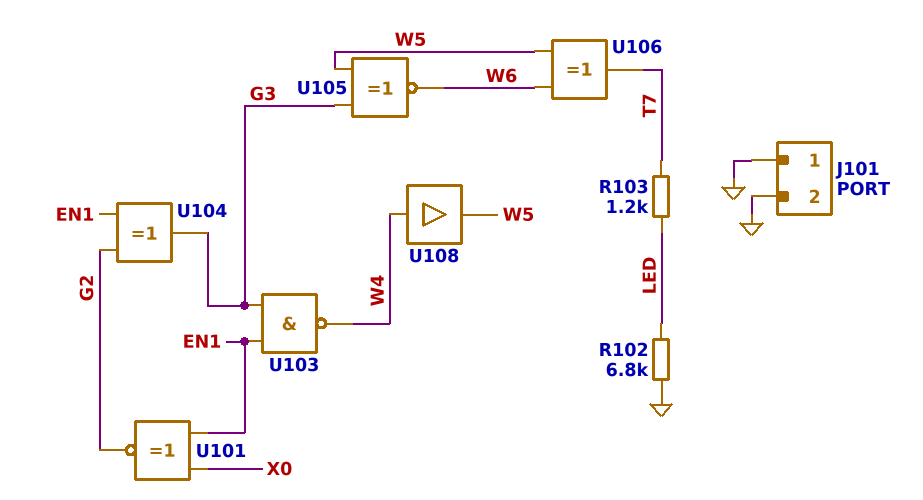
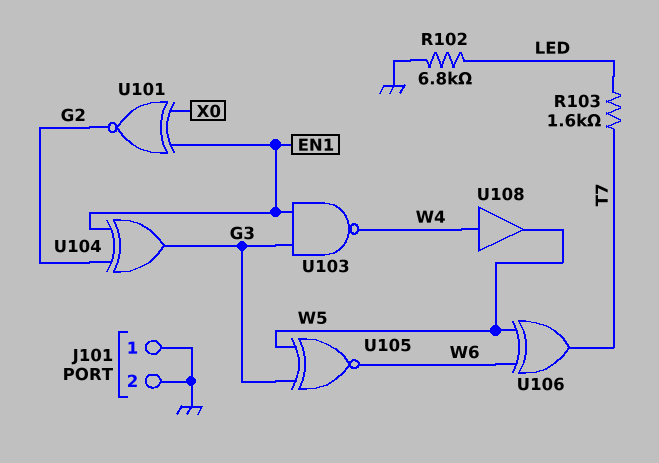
R103: 1.2k (LED, T7) -> 1.6k (LED, T7)

